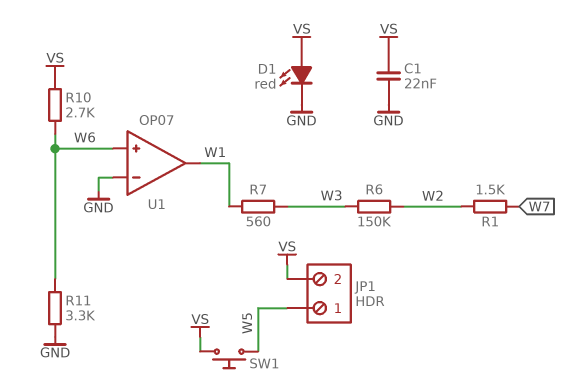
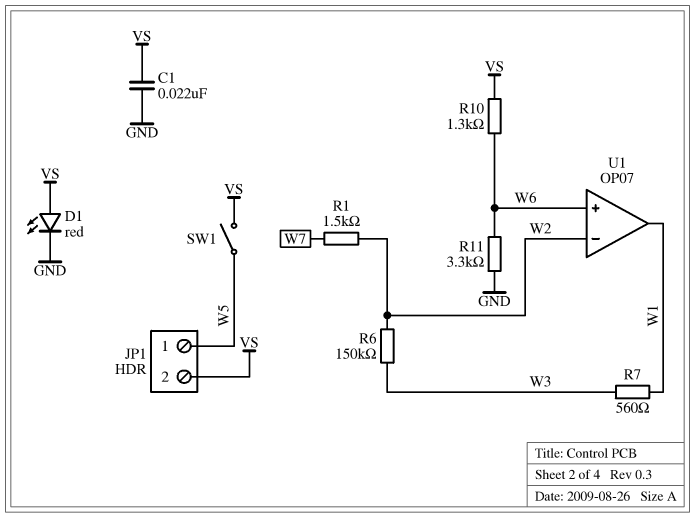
R10: 2.7k (VS, W6) -> 1.3k (VS, W6)
SW1: button (VS, W5) -> switch (VS, W5)
U1 pin in-: GND -> W2

